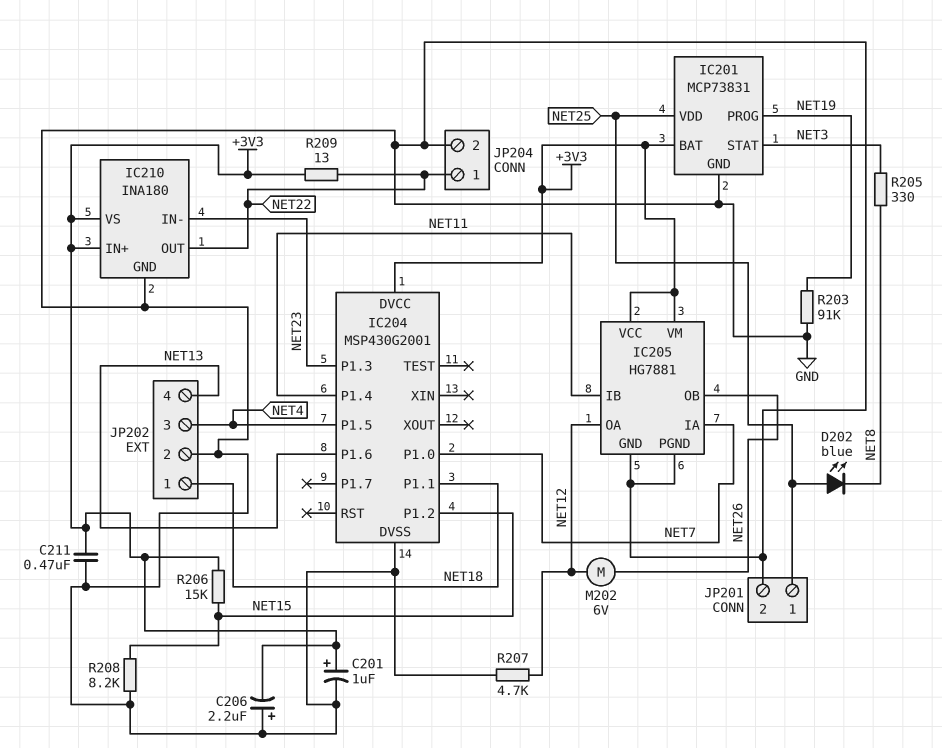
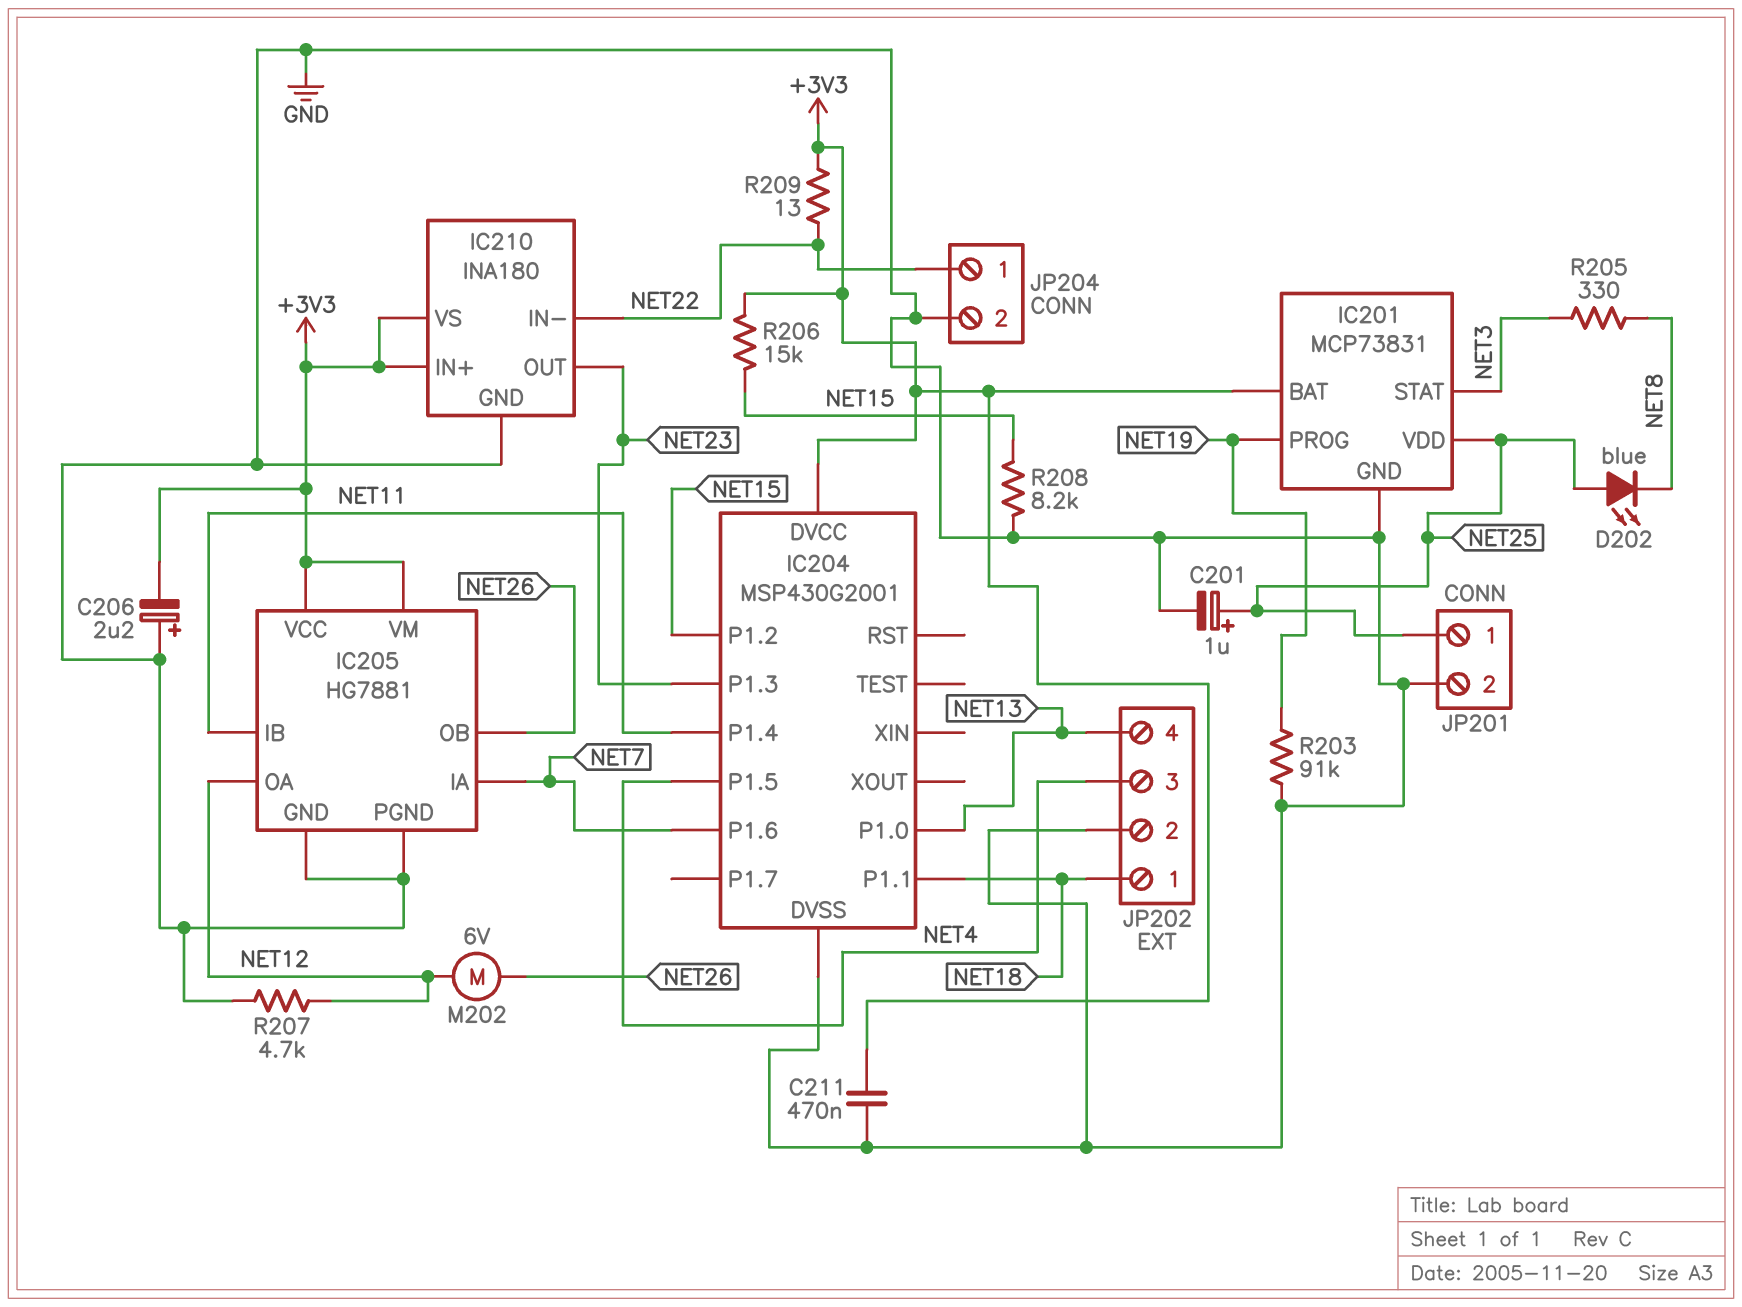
C201: 1uF (plus +3V3, minus GND) -> 1uF (plus NET25, minus GND)
IC204 pin P1.0: NET7 -> NET13
IC204 pin P1.6: NET13 -> NET7
IC210 pin IN-: NET23 -> NET22
IC210 pin OUT: NET22 -> NET23

